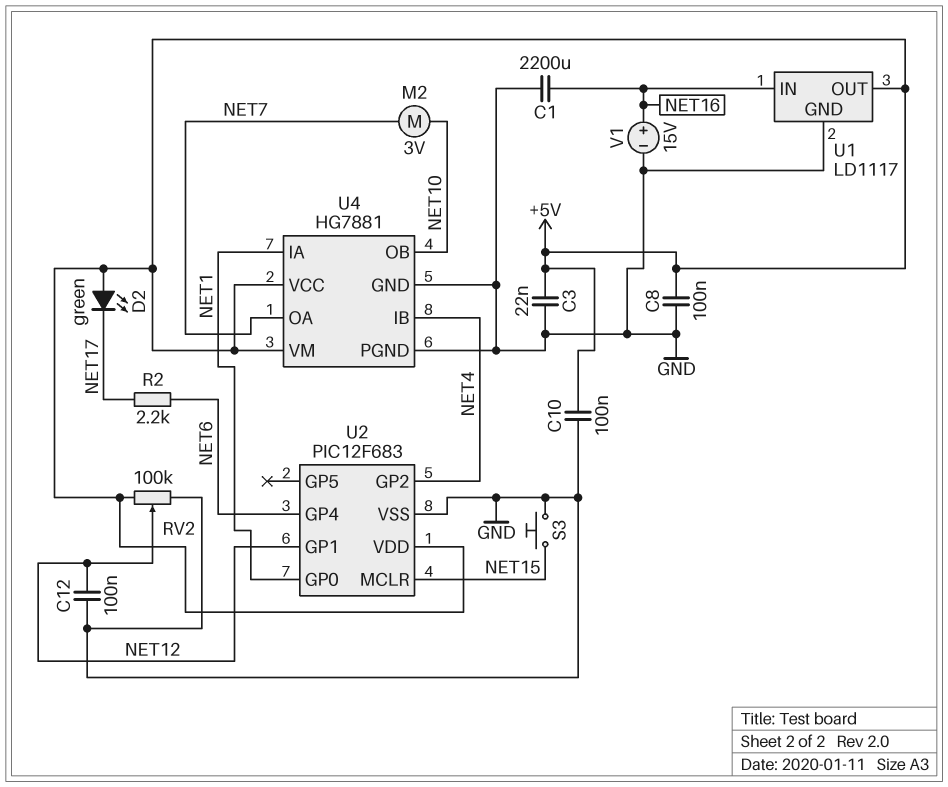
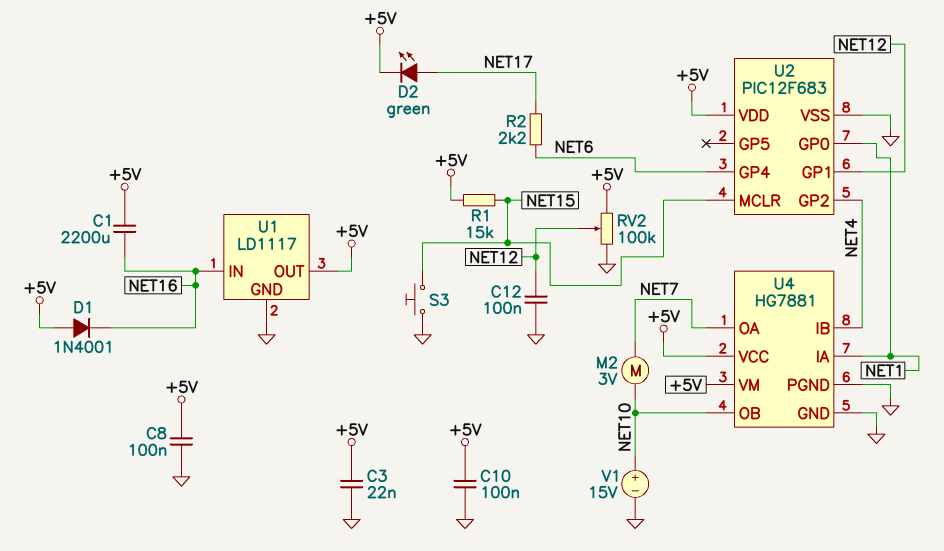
C1: 2200uF (GND, NET16) -> 2200uF (+5V, NET16)
D1: none -> diode 1N4001 (A +5V, K NET16)
D2: LED green (A +5V, K NET17) -> LED green (A NET17, K +5V)
R1: none -> 15k (+5V, NET15)
V1: 15V (plus NET16, minus GND) -> 15V (plus NET10, minus GND)

